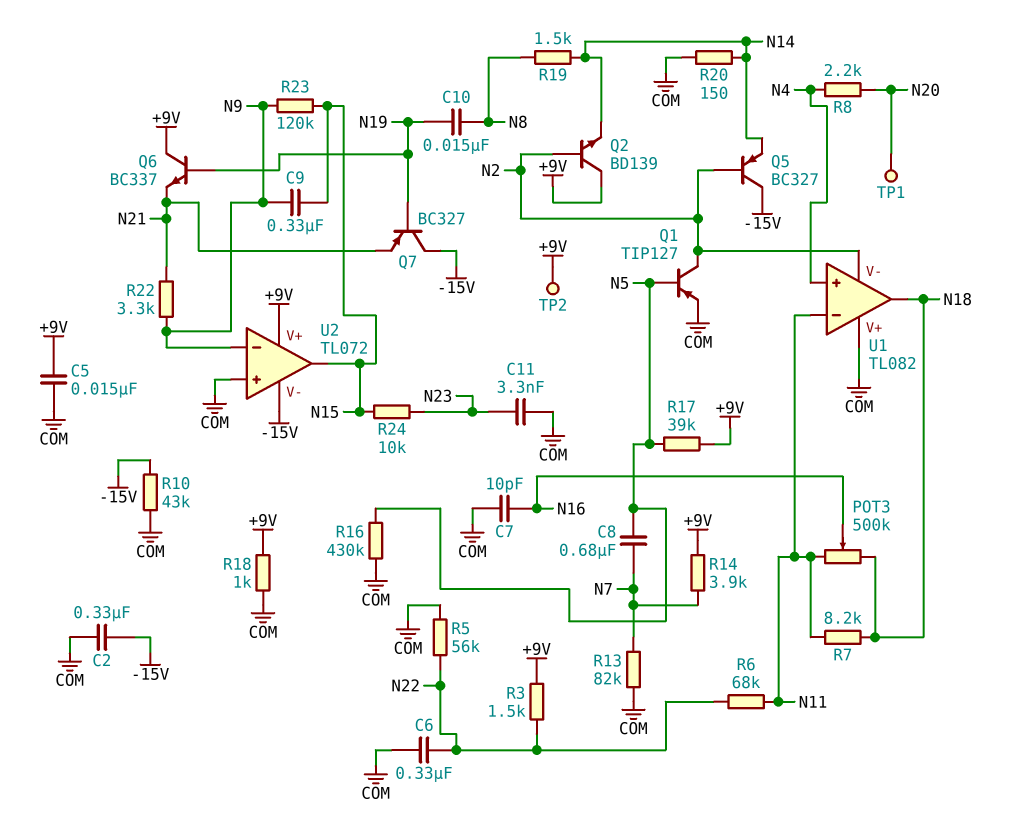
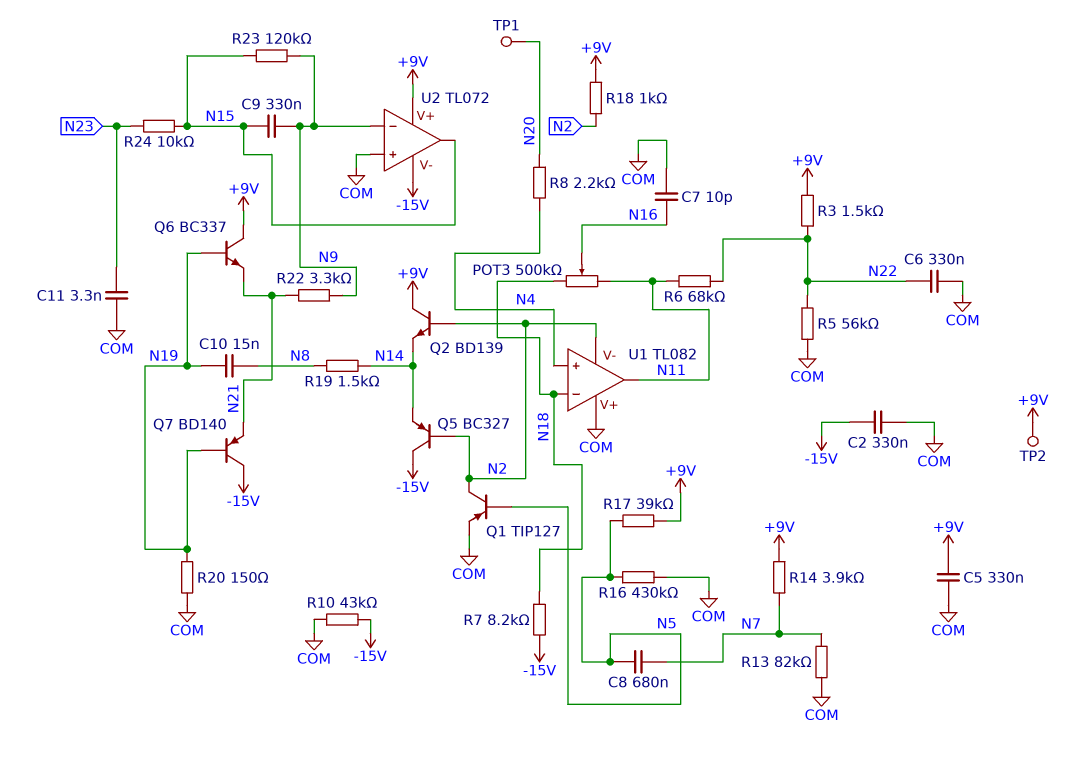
C5: 15nF (+9V, COM) -> 330nF (+9V, COM)
Q7: PNP BC327 (B N19, C -15V, E N21) -> PNP BD140 (B N19, C -15V, E N21)
R7: 8.2k (N11, N18) -> 8.2k (-15V, N18)
R18: 1k (+9V, COM) -> 1k (+9V, N2)
R20: 150 (COM, N14) -> 150 (COM, N19)
U1 pin in-: N11 -> N18
U1 pin out: N18 -> N11

